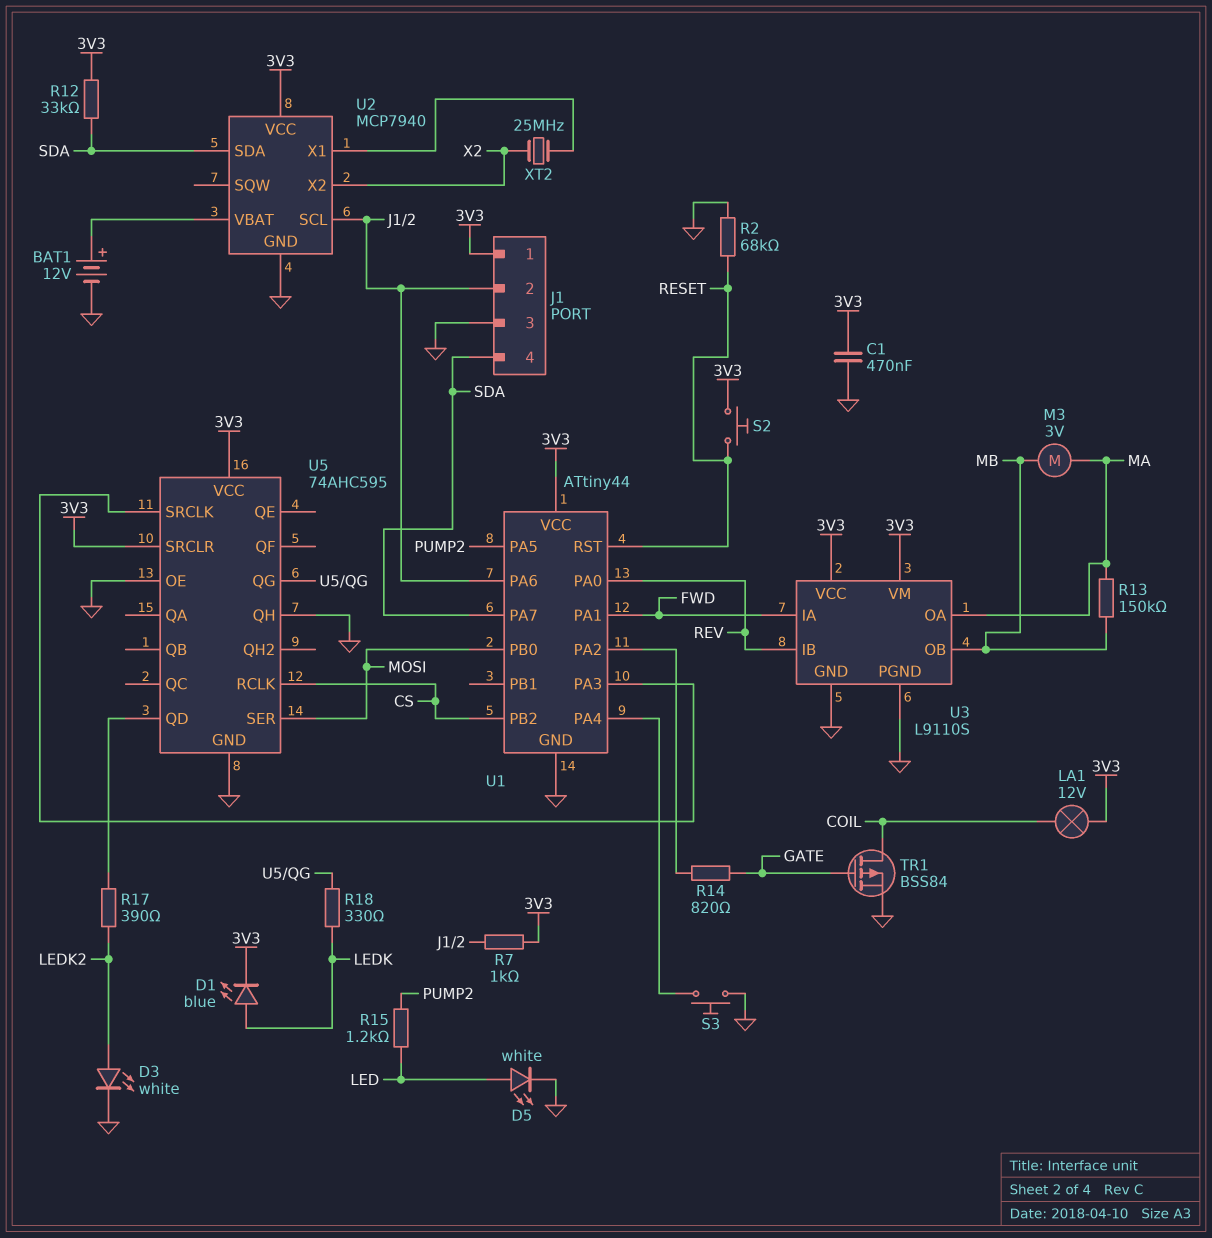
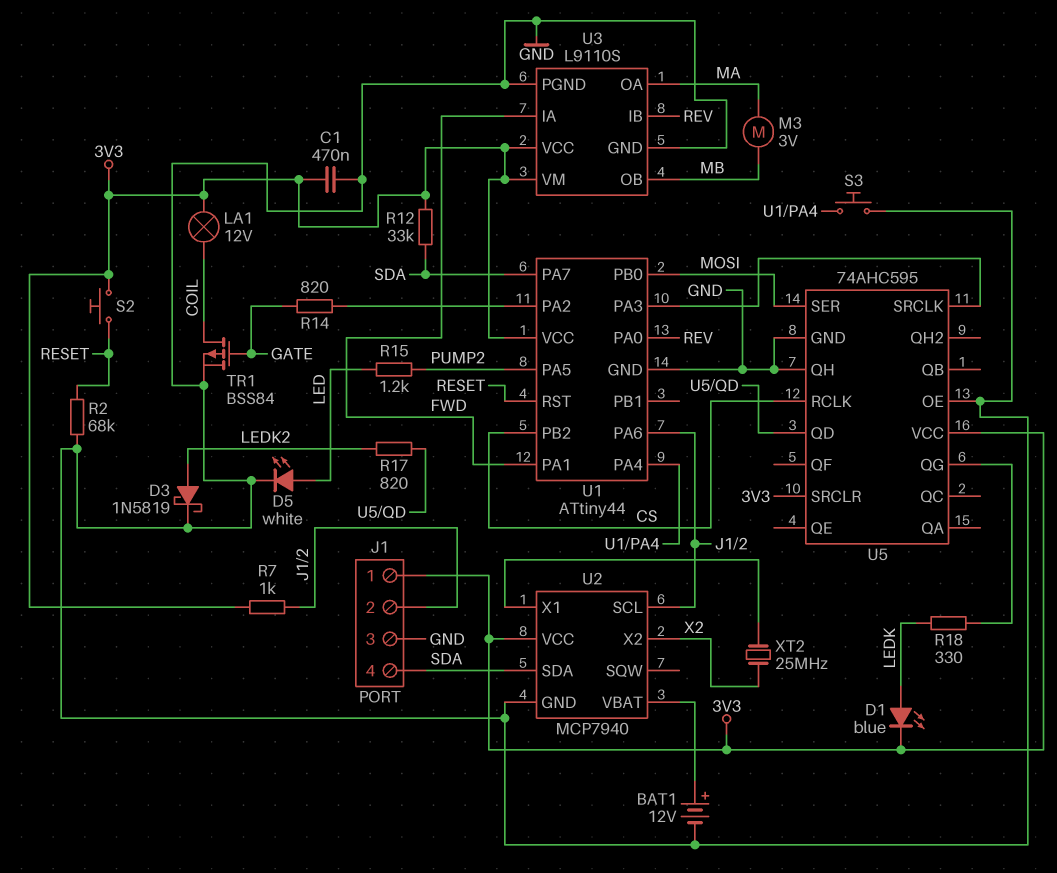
D3: LED white (A LEDK2, K GND) -> schottky 1N5819 (A LEDK2, K GND)
R13: 150k (MA, MB) -> none
R17: 390 (LEDK2, U5/QD) -> 820 (LEDK2, U5/QD)

